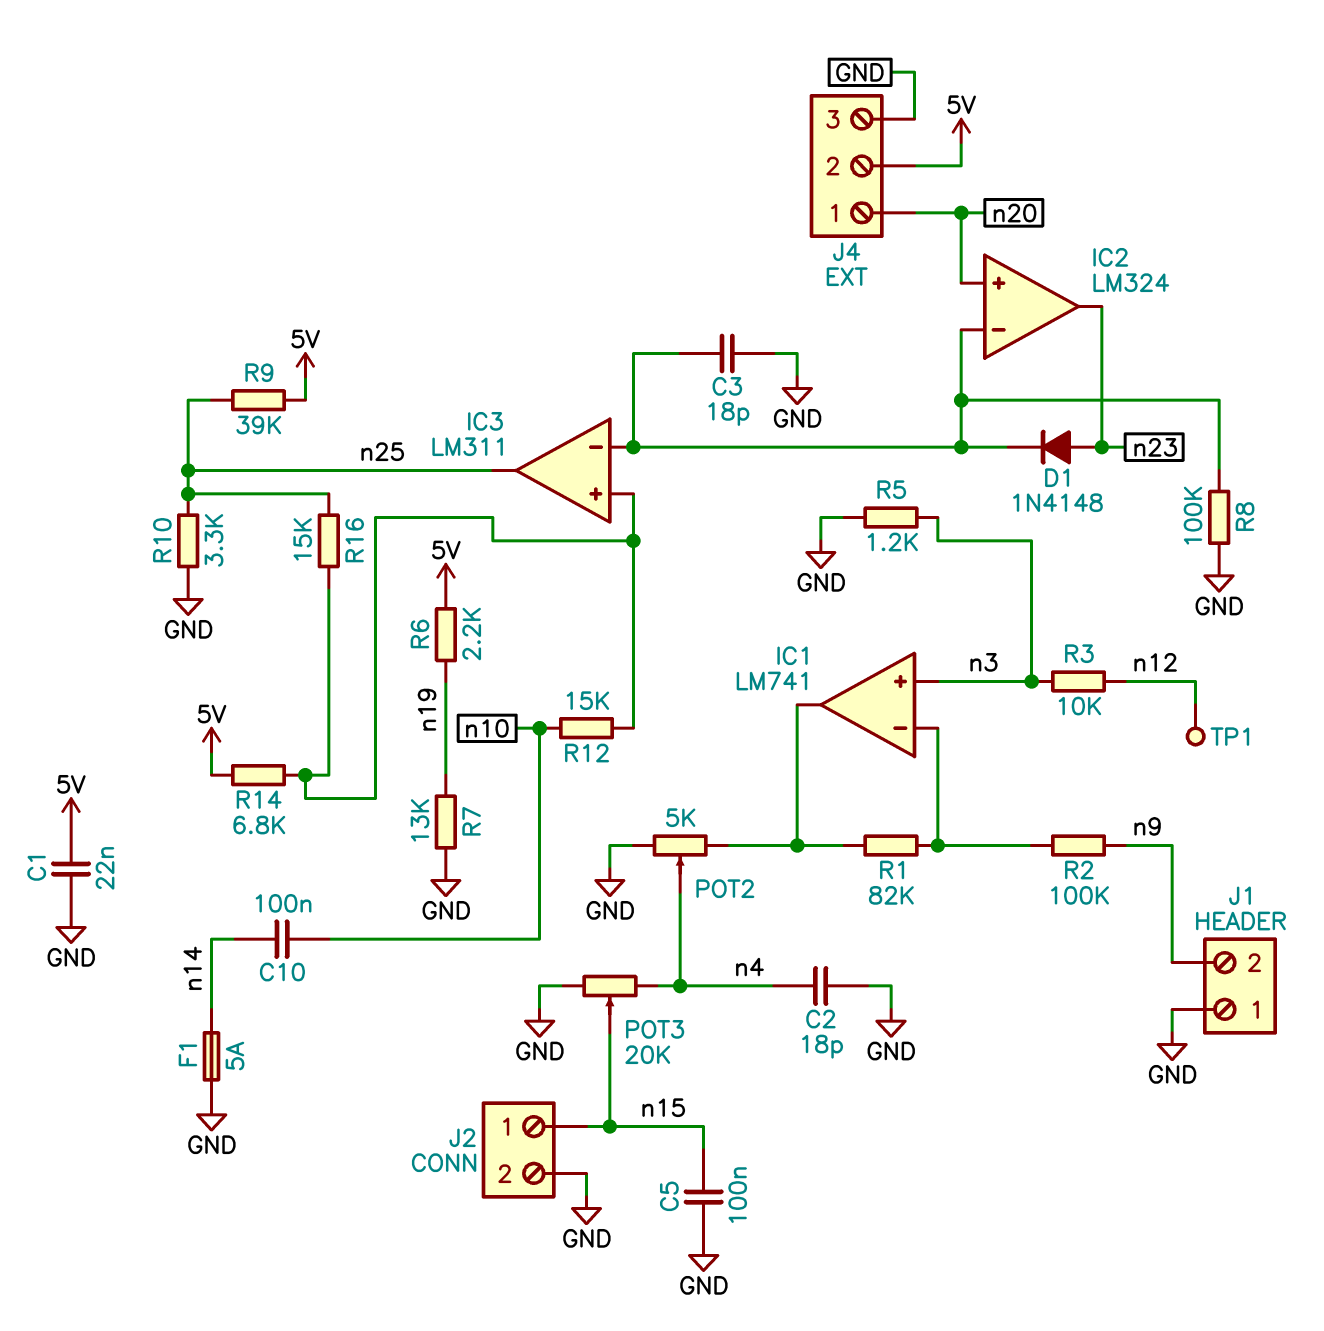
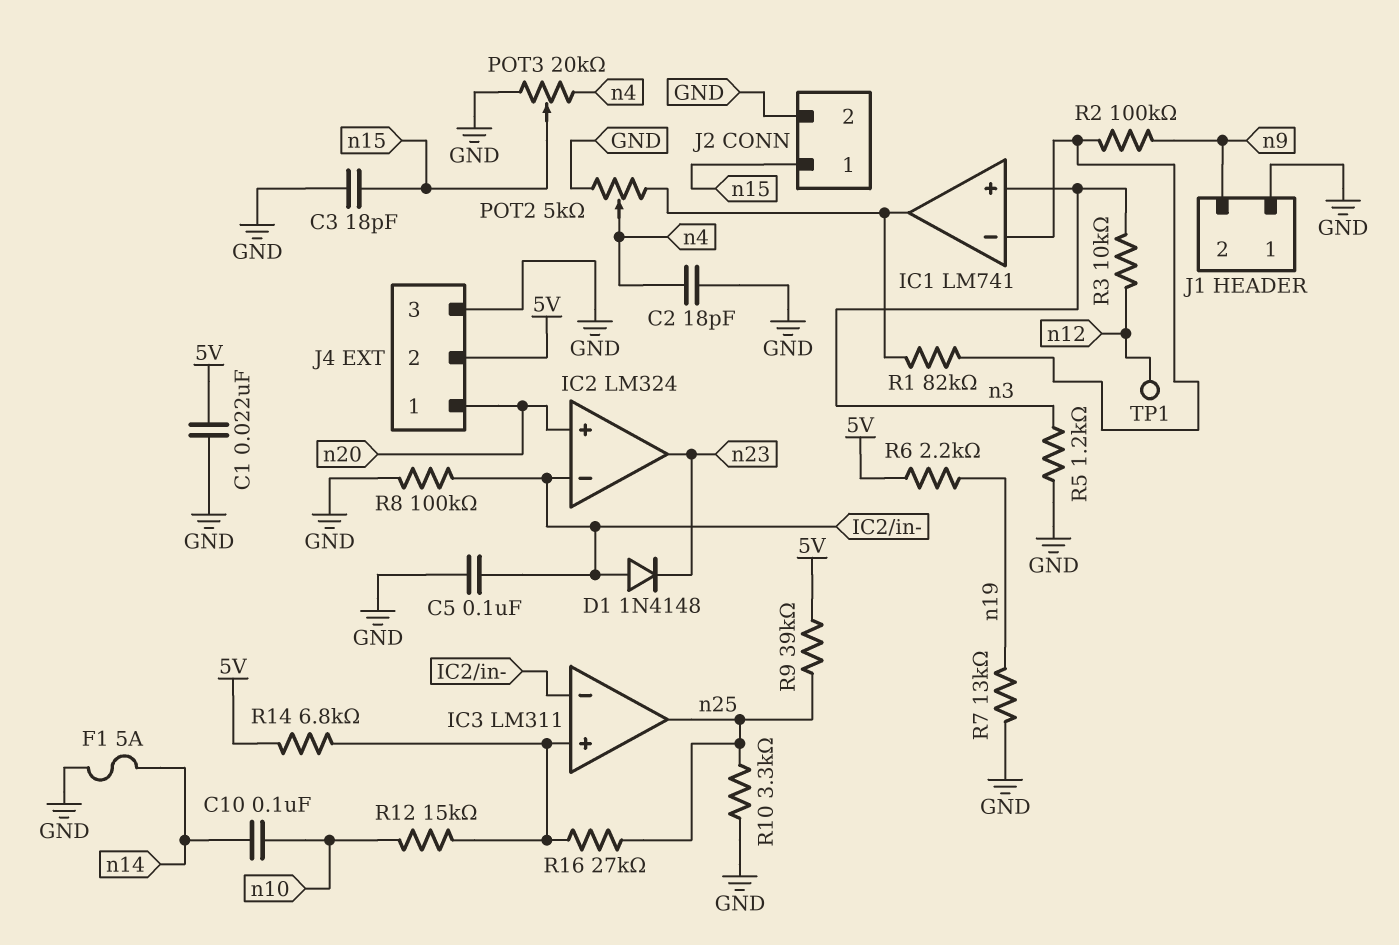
C3: 18pF (GND, IC2/in-) -> 18pF (GND, n15)
C5: 100nF (GND, n15) -> 100nF (GND, IC2/in-)
D1: diode 1N4148 (A n23, K IC2/in-) -> diode 1N4148 (A IC2/in-, K n23)
R16: 15k (IC3/in+, n25) -> 27k (IC3/in+, n25)

